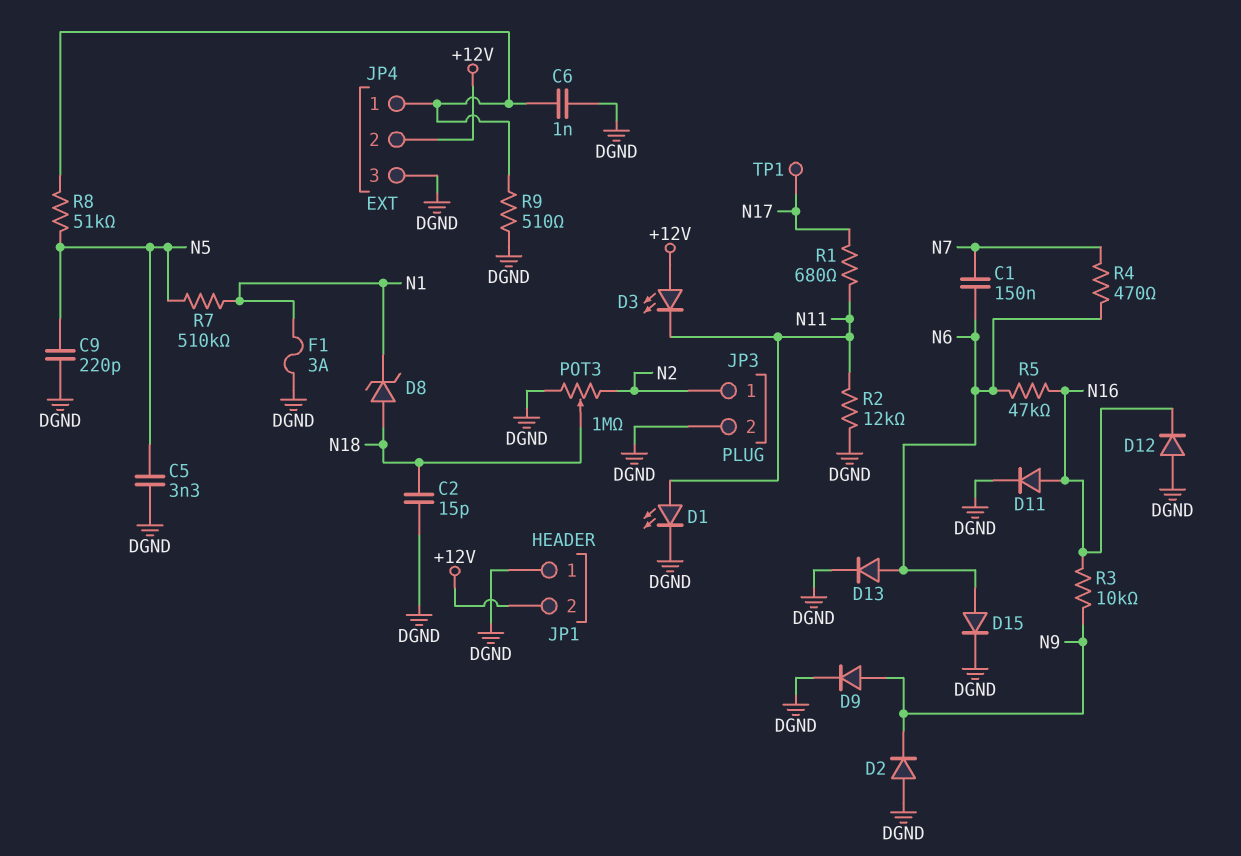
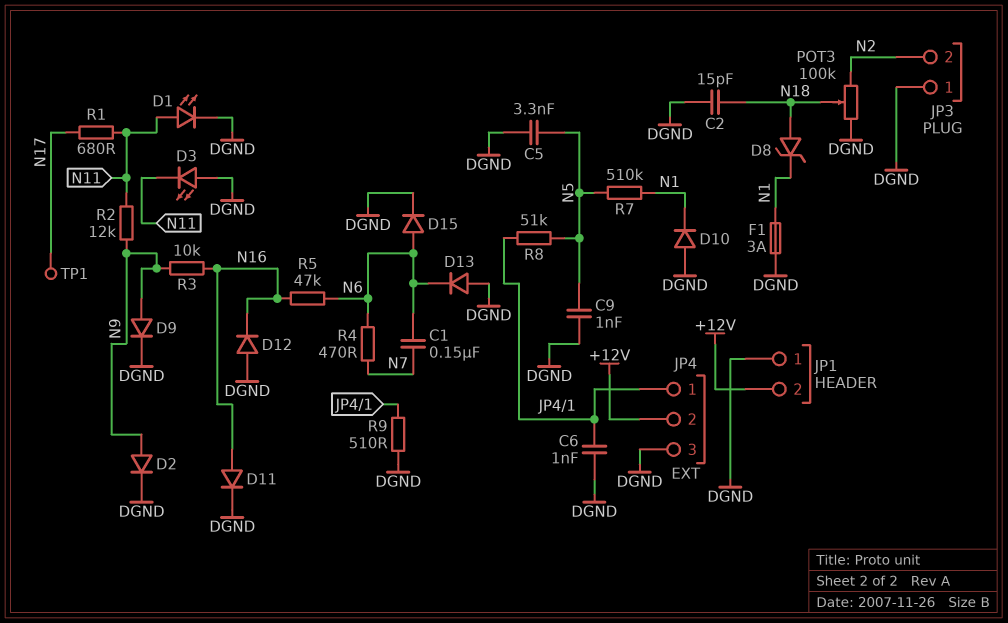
C9: 220pF (DGND, N5) -> 1nF (DGND, N5)
D2: diode (A DGND, K N9) -> diode (A N9, K DGND)
D3: LED (A +12V, K N11) -> LED (A DGND, K N11)
D10: none -> diode (A DGND, K N1)
D13: diode (A N6, K DGND) -> diode (A DGND, K N6)
JP3 pin 1: N2 -> DGND
JP3 pin 2: DGND -> N2
POT3: 1M (DGND, N2, wiper N18) -> 100k (DGND, N2, wiper N18)
R2: 12k (DGND, N11) -> 12k (N9, N11)

